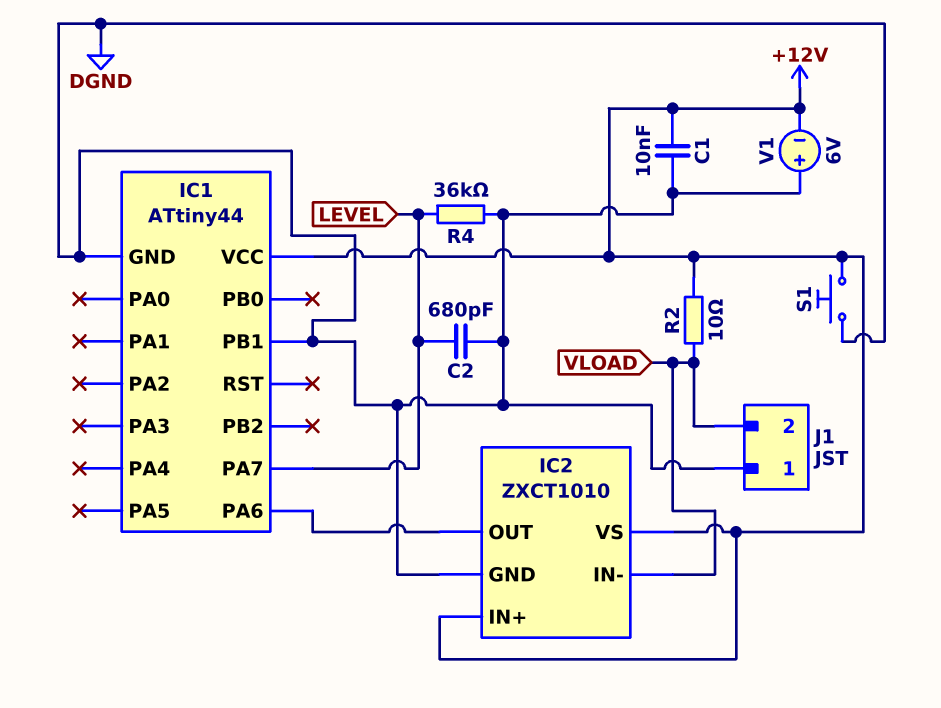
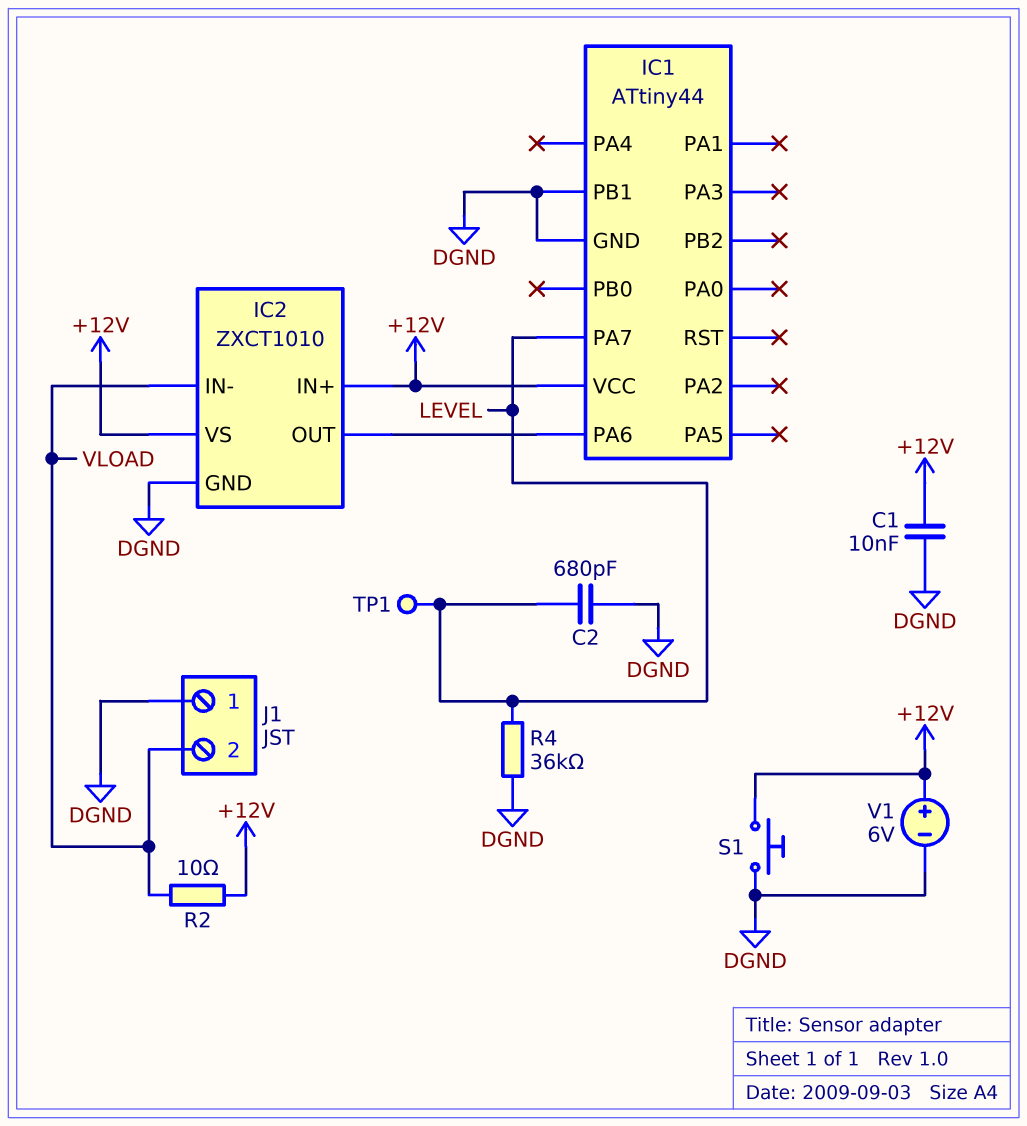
TP1: none -> test point (LEVEL)
V1: 6V (plus DGND, minus +12V) -> 6V (plus +12V, minus DGND)

